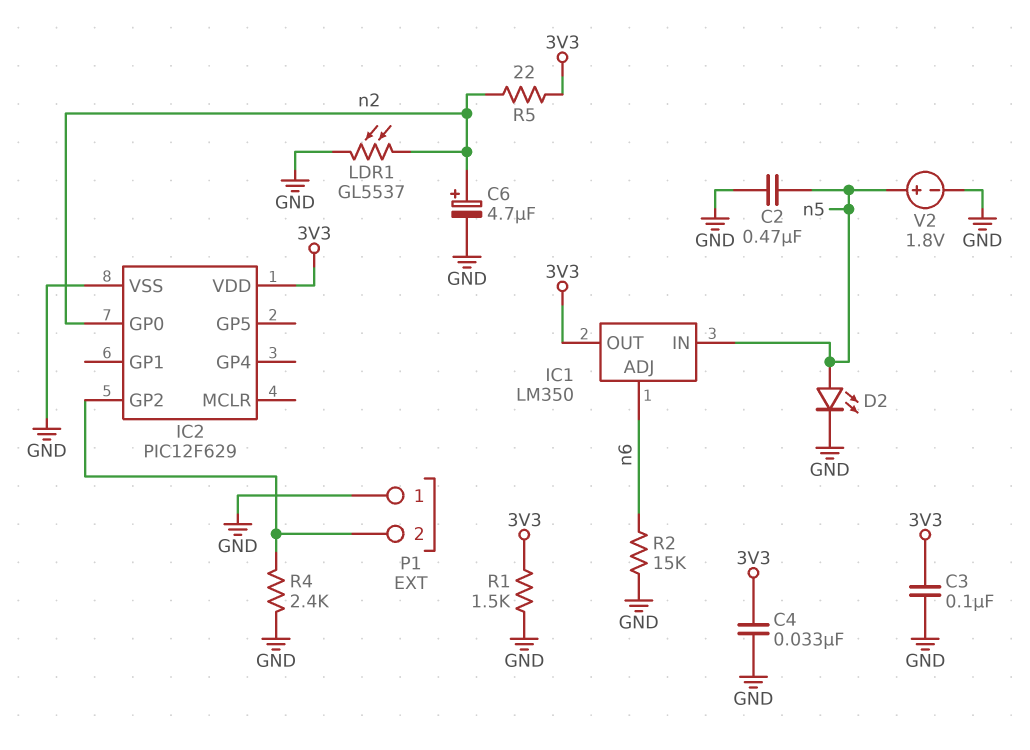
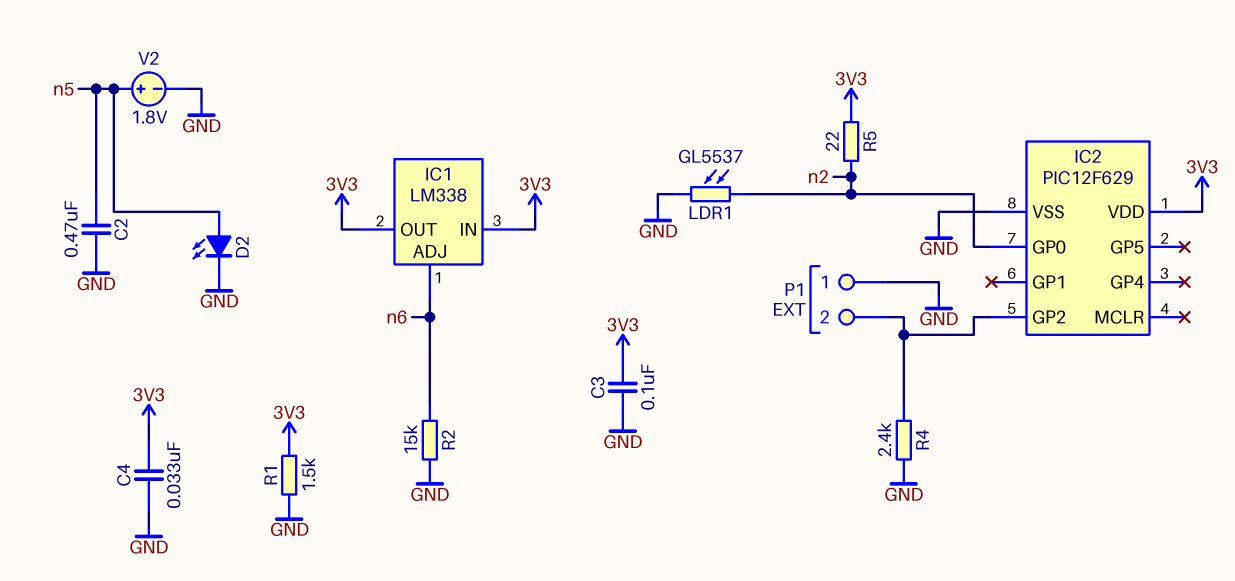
C6: 4.7uF (plus n2, minus GND) -> none
IC1: LM350 -> LM338
IC1 pin IN: n5 -> 3V3

